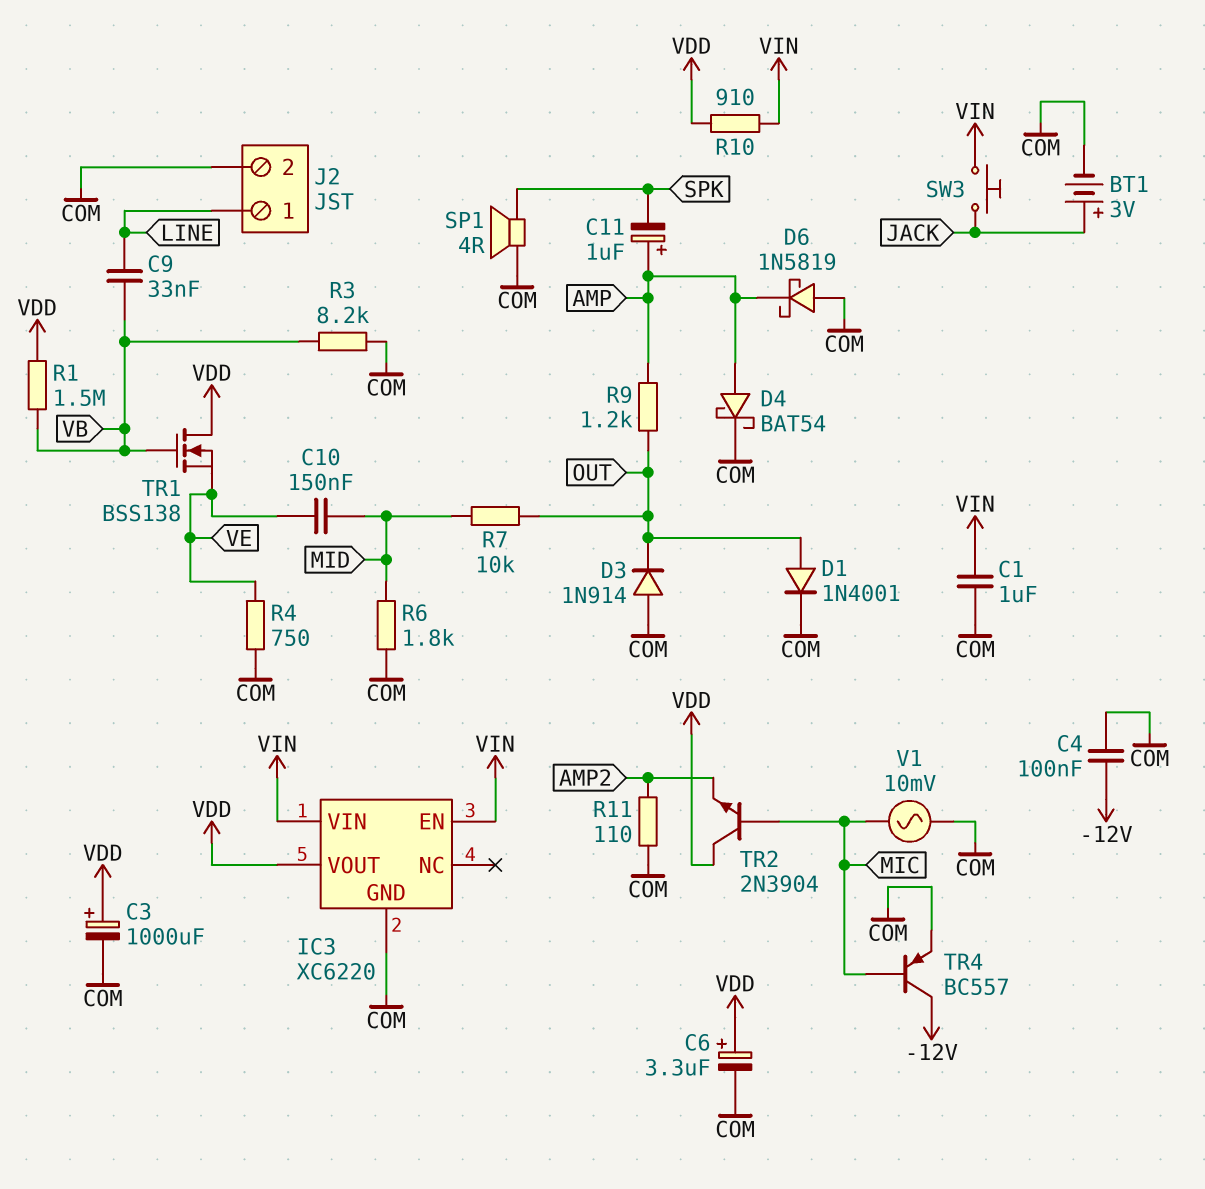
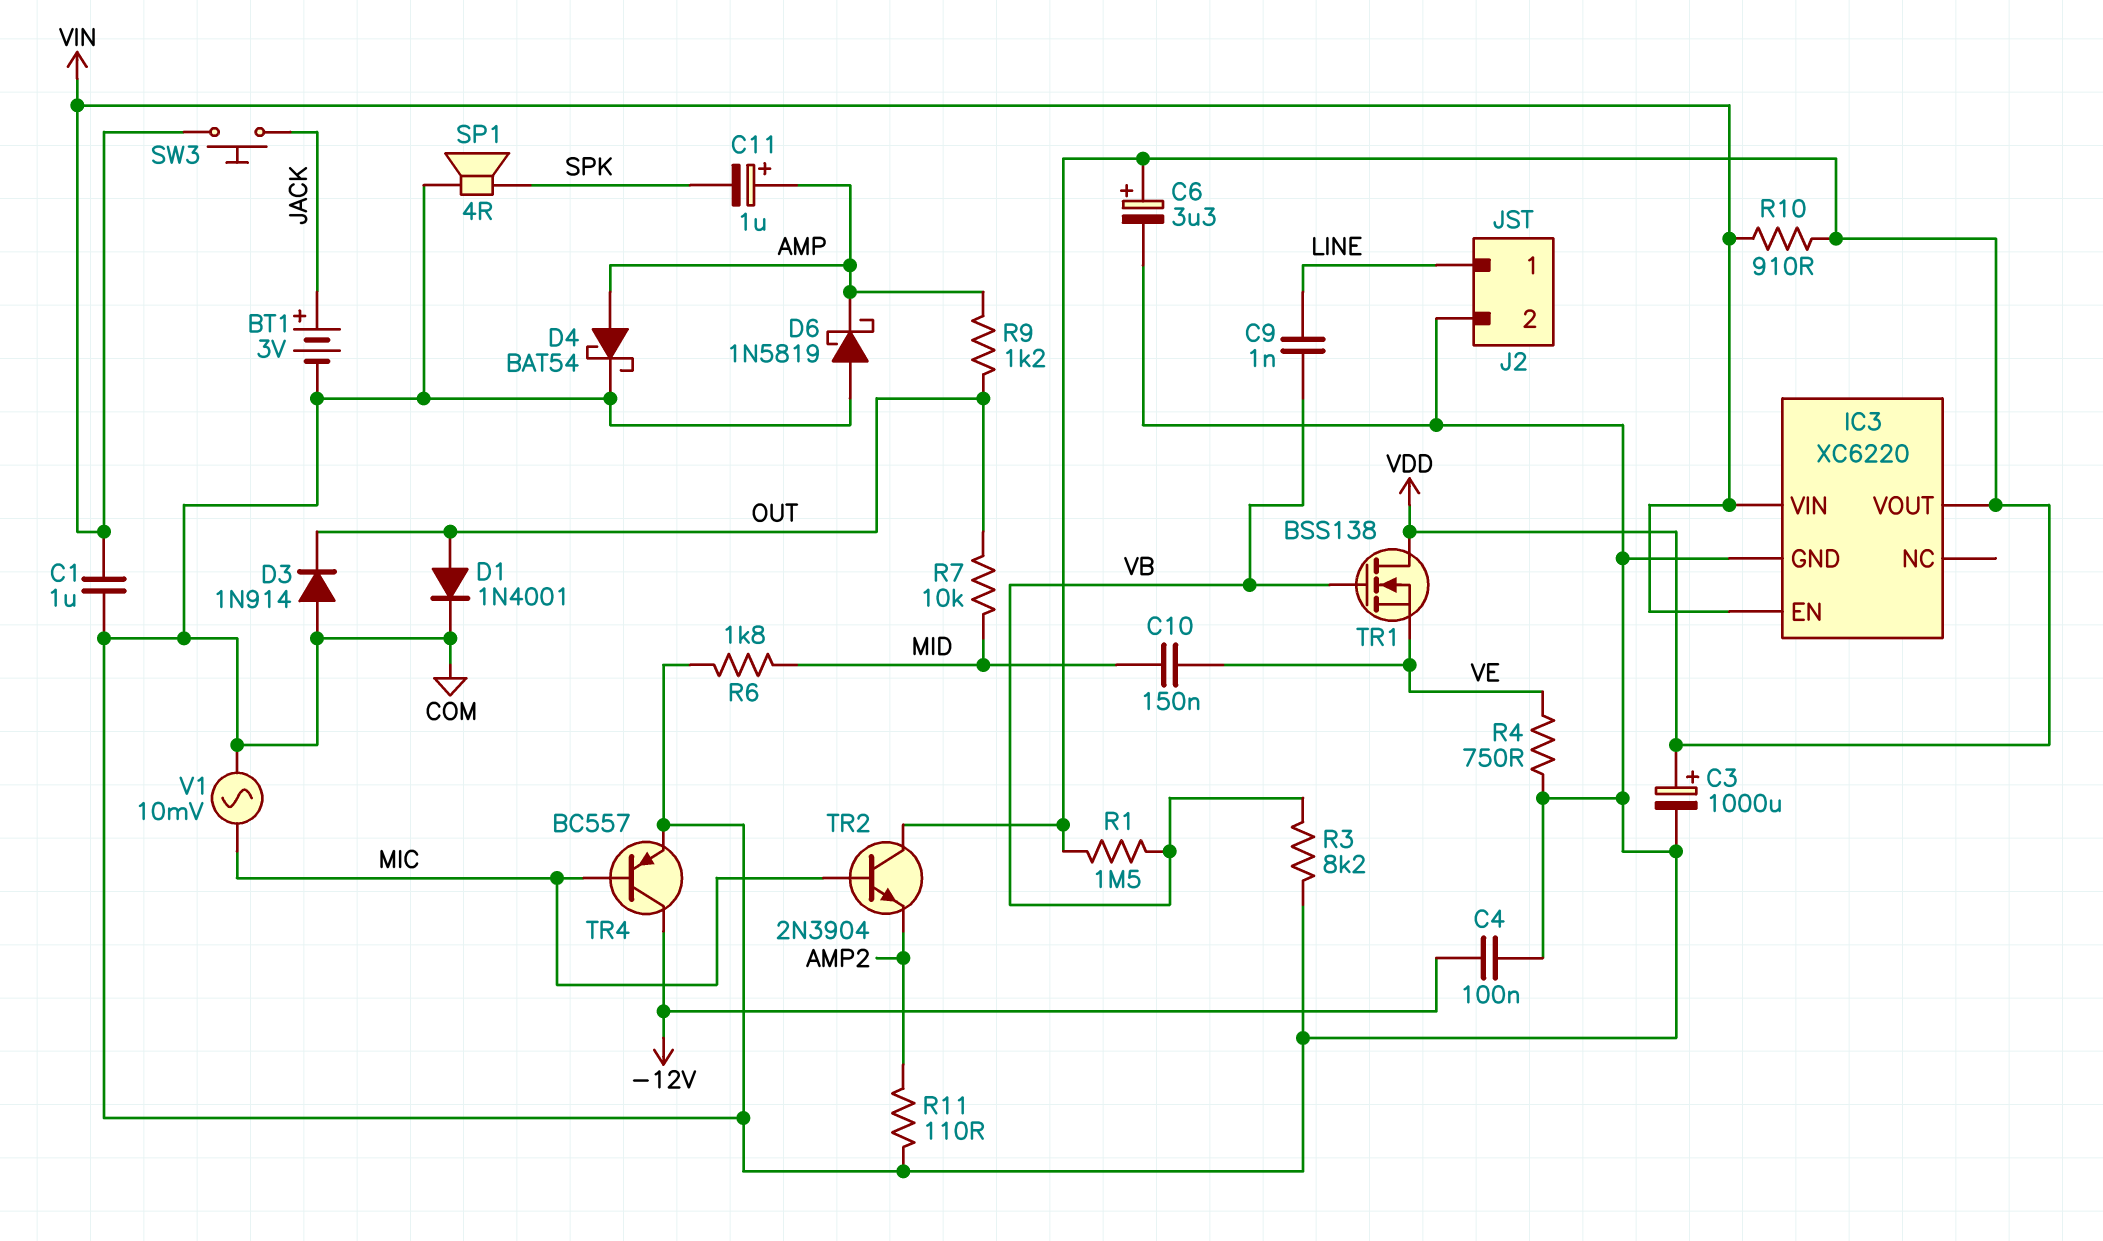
C9: 33nF (LINE, VB) -> 1nF (LINE, VB)

